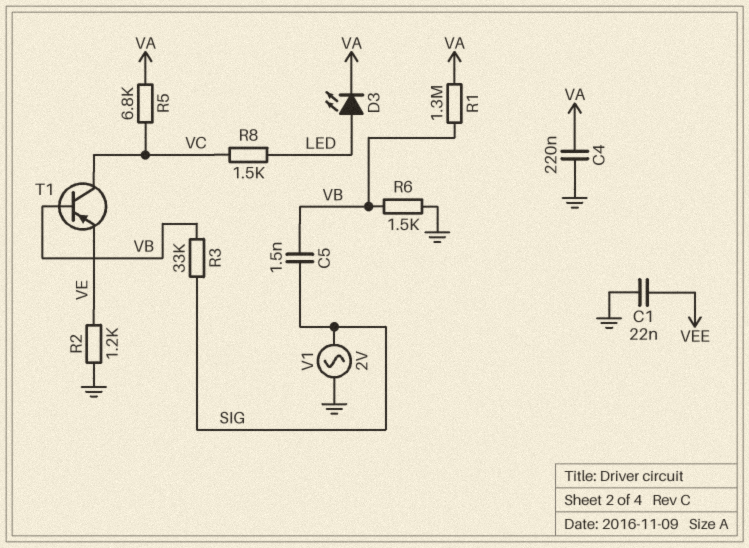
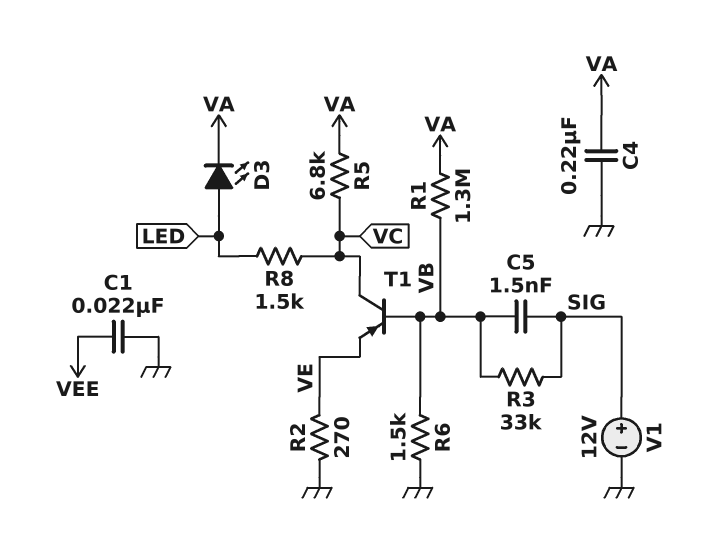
R2: 1.2k (GND, VE) -> 270 (GND, VE)
V1: AC 2V (GND, SIG) -> 12V (plus SIG, minus GND)

